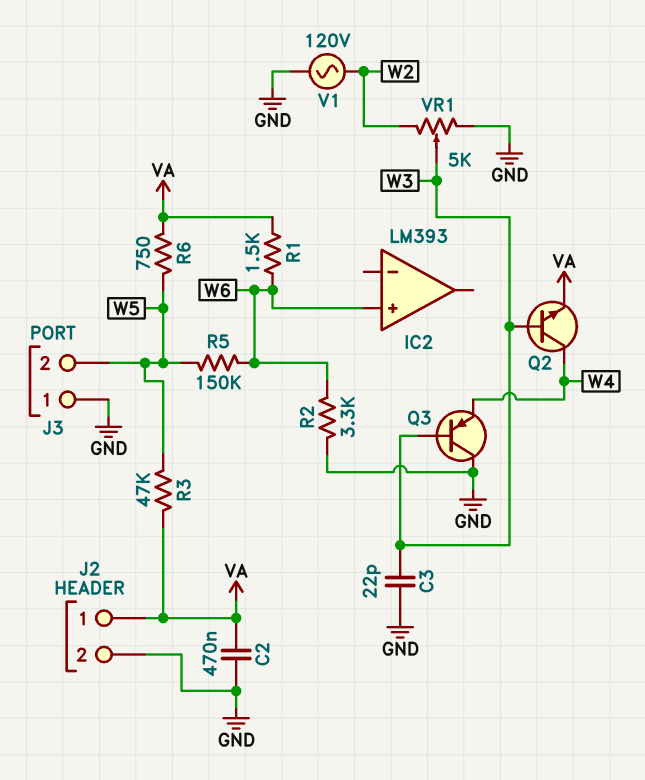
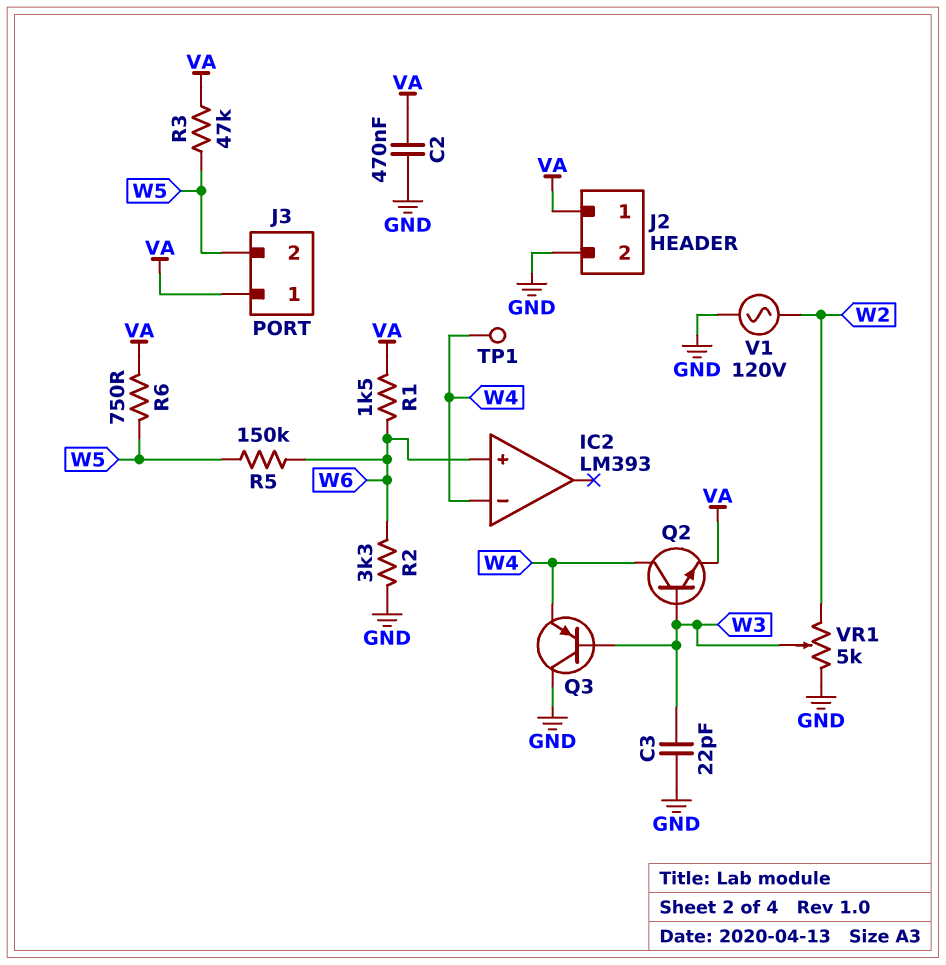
IC2 pin in-: none -> W4
J3 pin 1: GND -> VA
TP1: none -> test point (W4)

